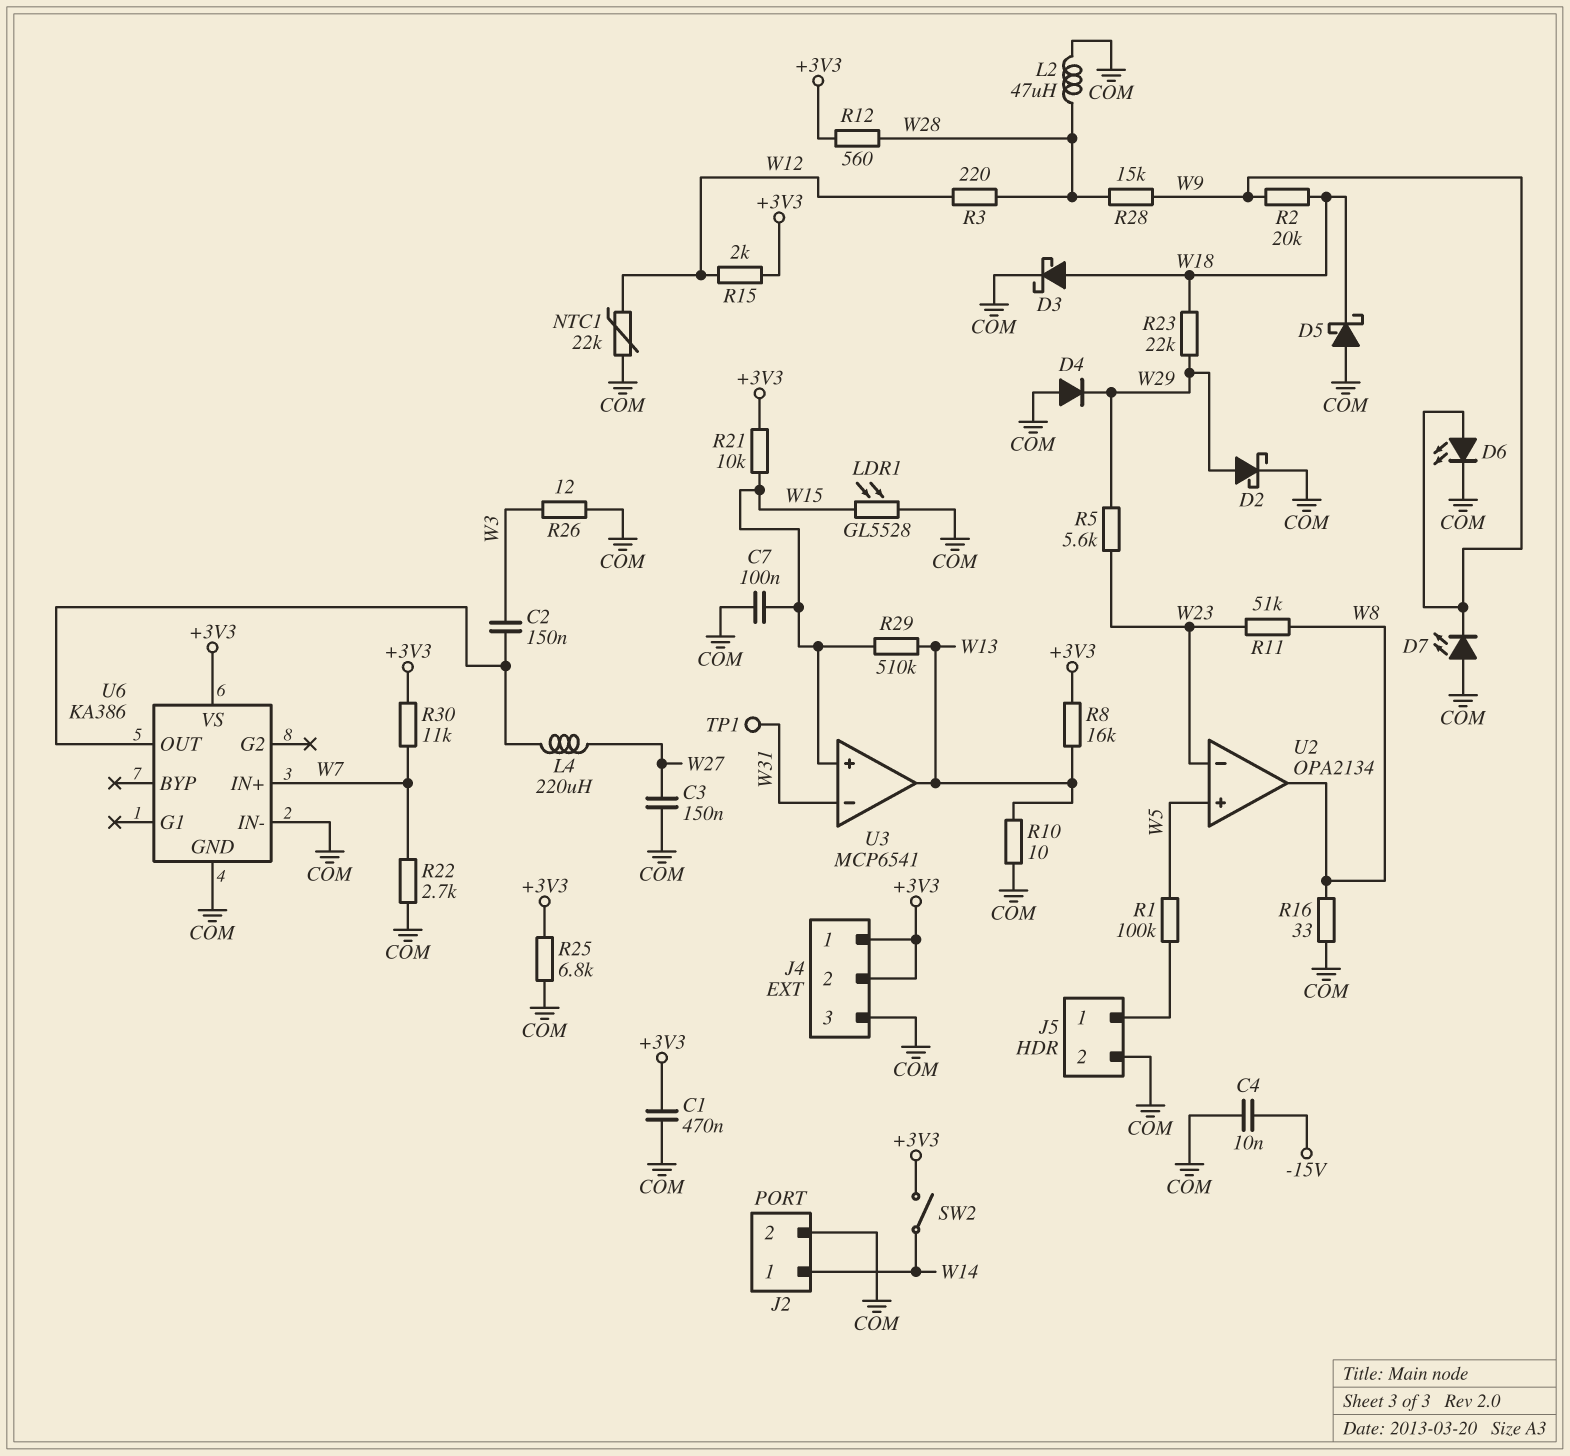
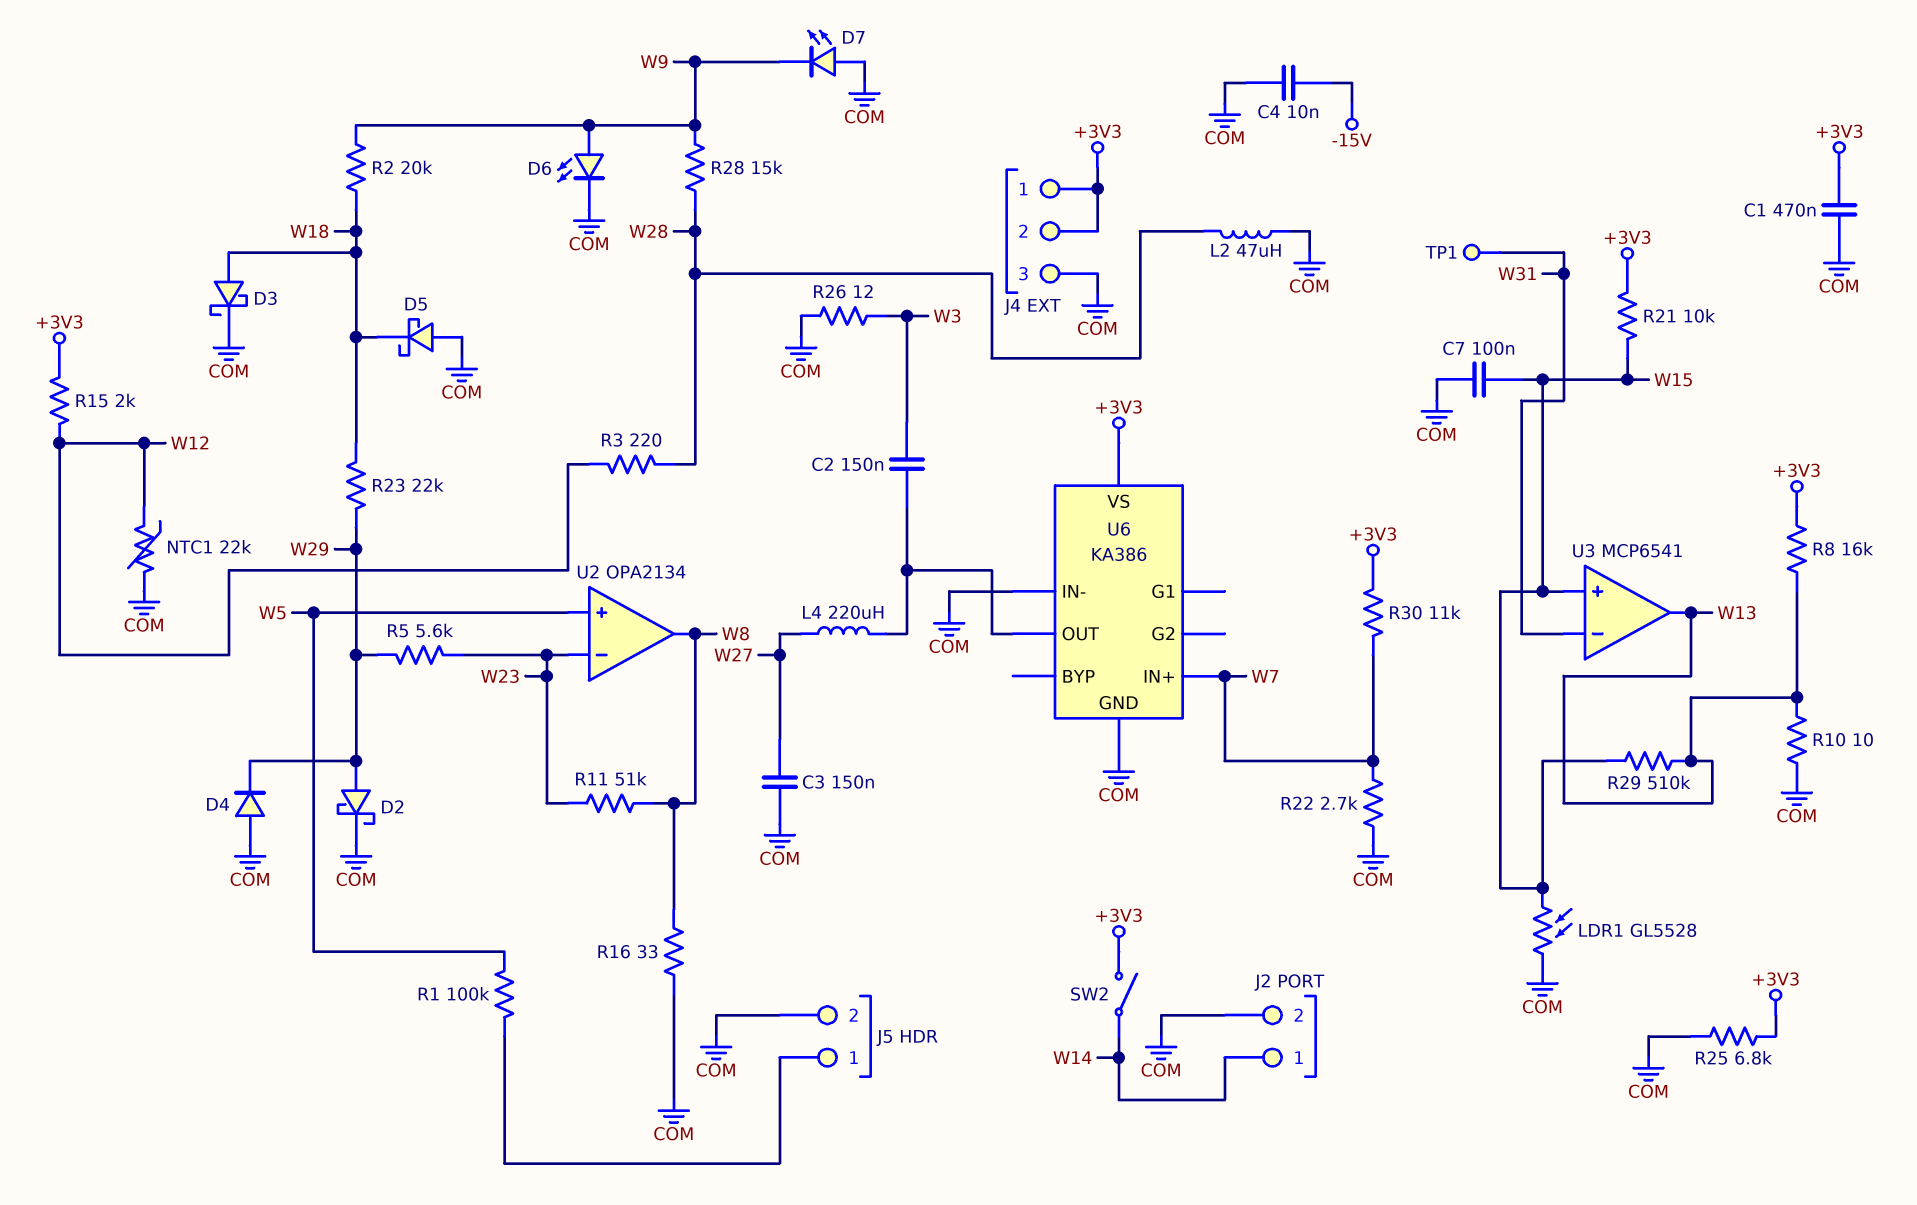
R12: 560 (+3V3, W28) -> none

